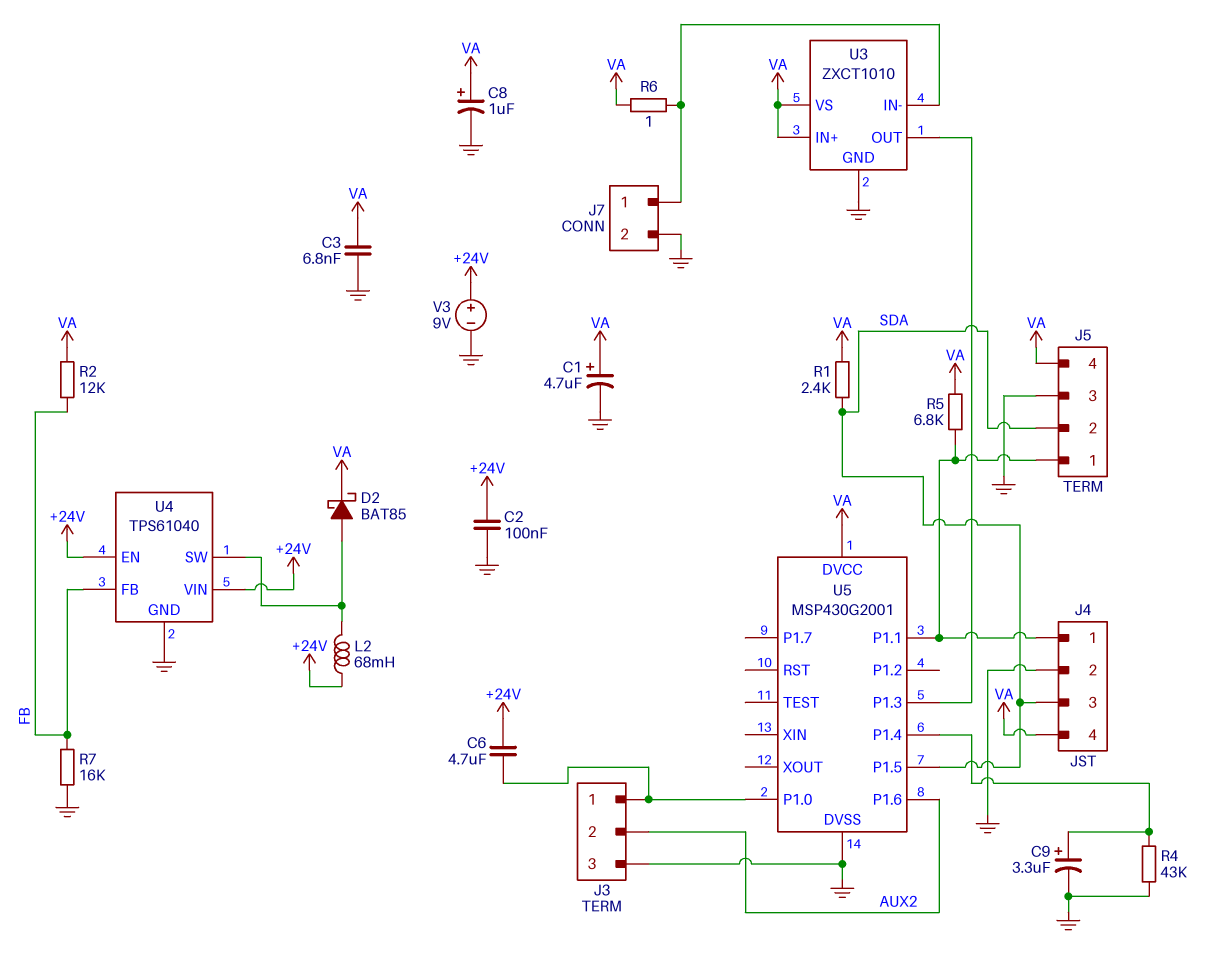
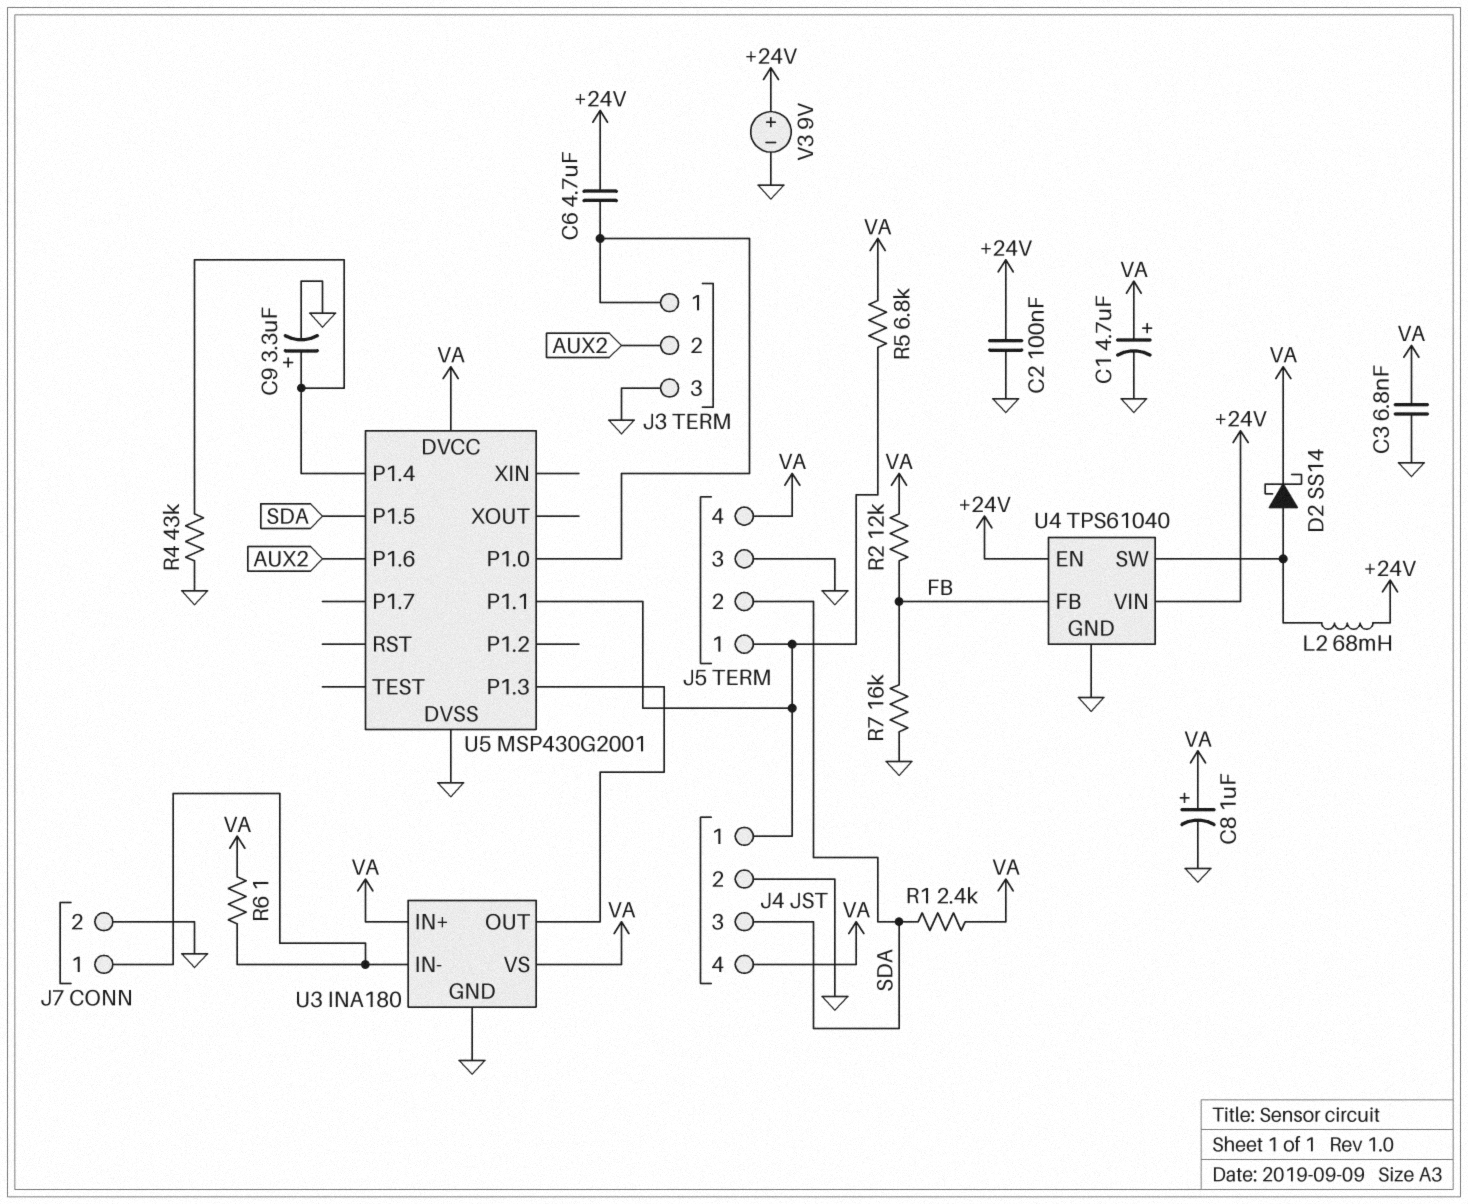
D2: schottky BAT85 (A U4/SW, K VA) -> schottky SS14 (A U4/SW, K VA)
U3: ZXCT1010 -> INA180

